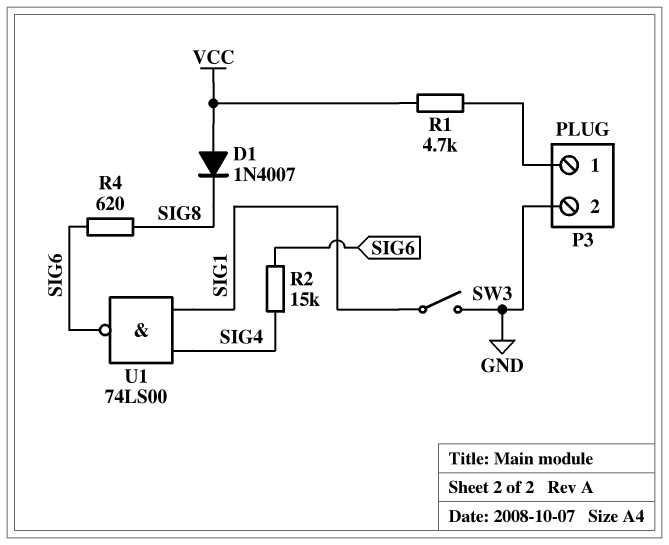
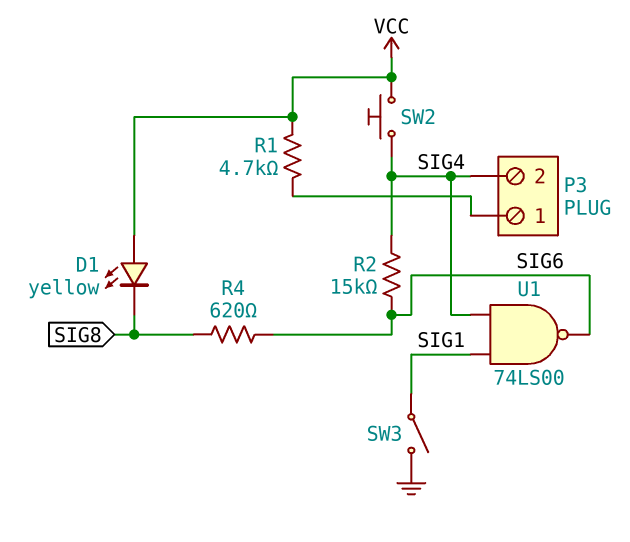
D1: diode 1N4007 (A VCC, K SIG8) -> LED yellow (A VCC, K SIG8)
P3 pin 2: GND -> SIG4
SW2: none -> button (SIG4, VCC)

